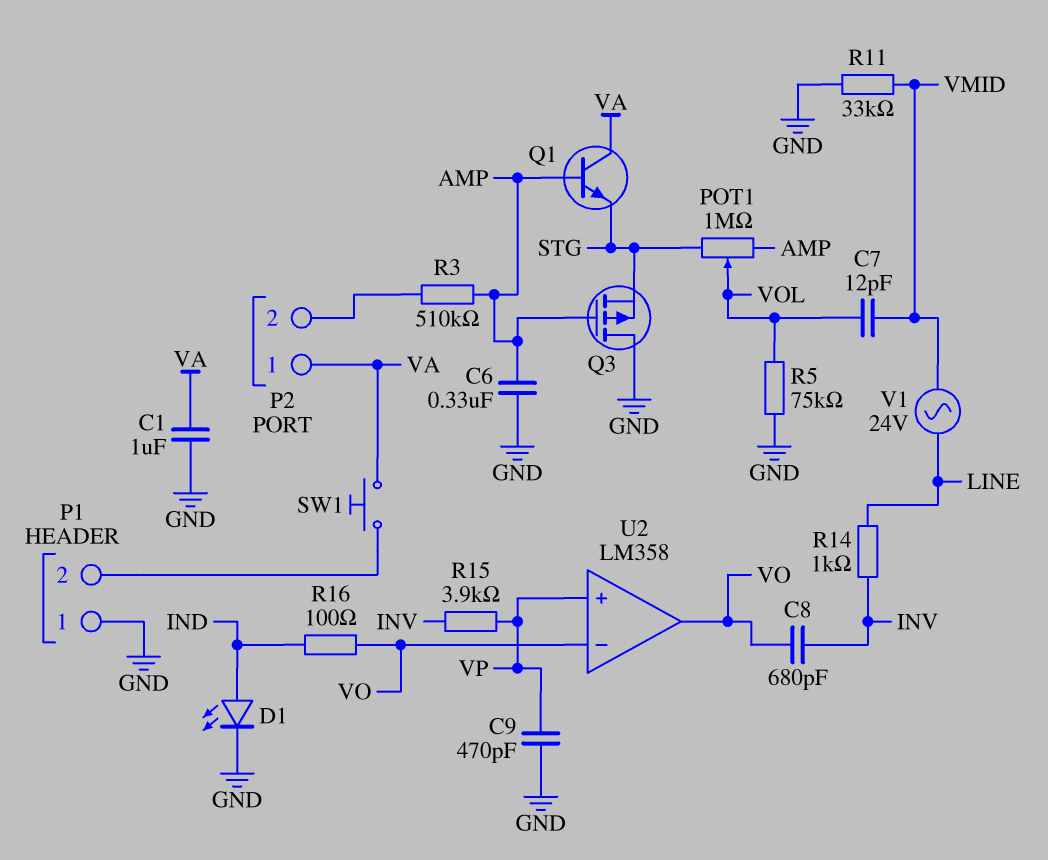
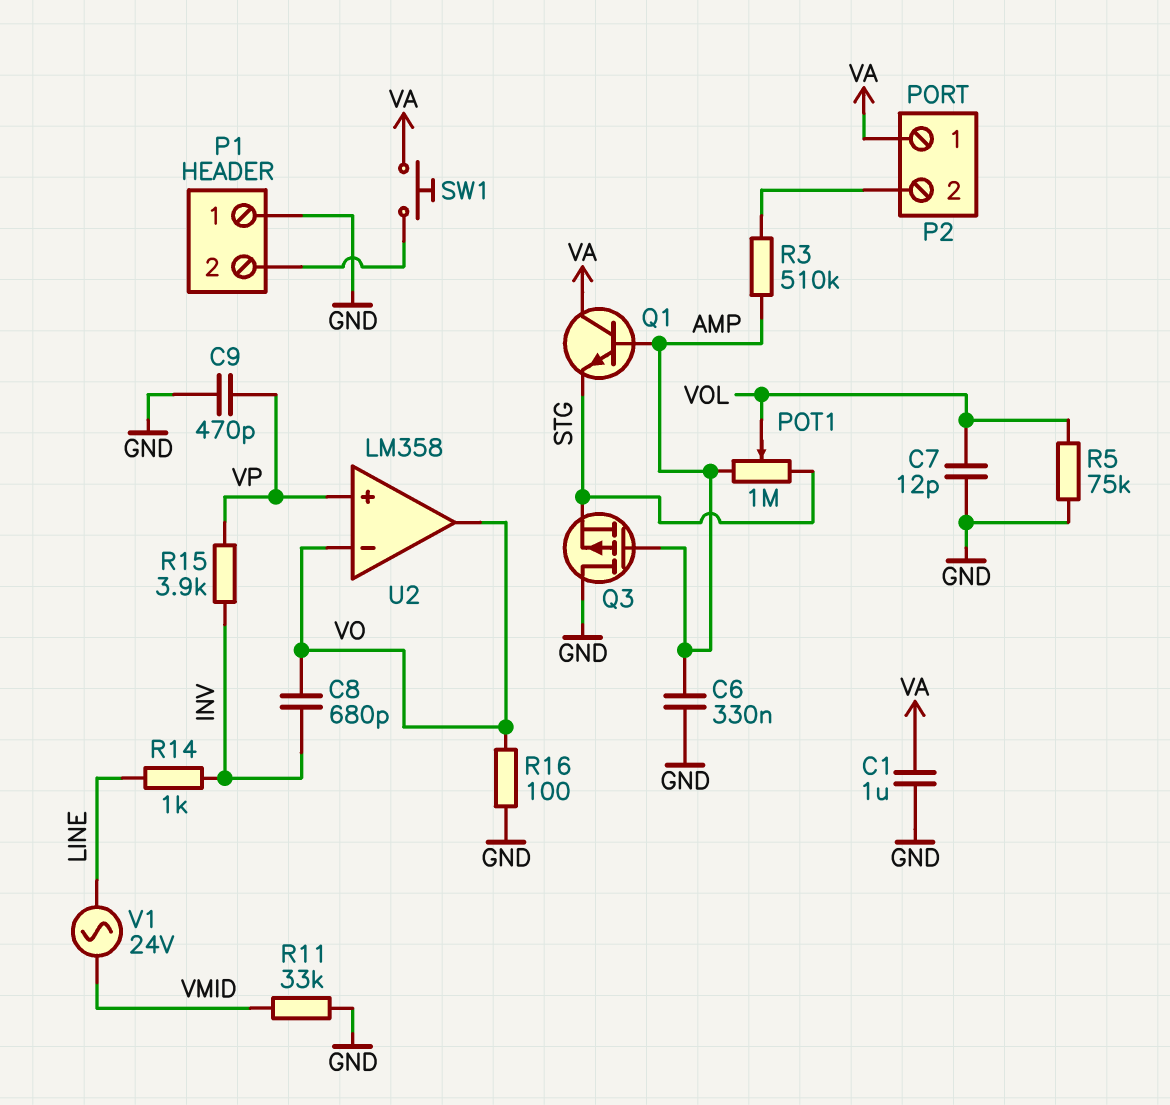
C7: 12pF (VMID, VOL) -> 12pF (GND, VOL)
D1: LED (A IND, K GND) -> none
R16: 100 (IND, VO) -> 100 (GND, VO)

